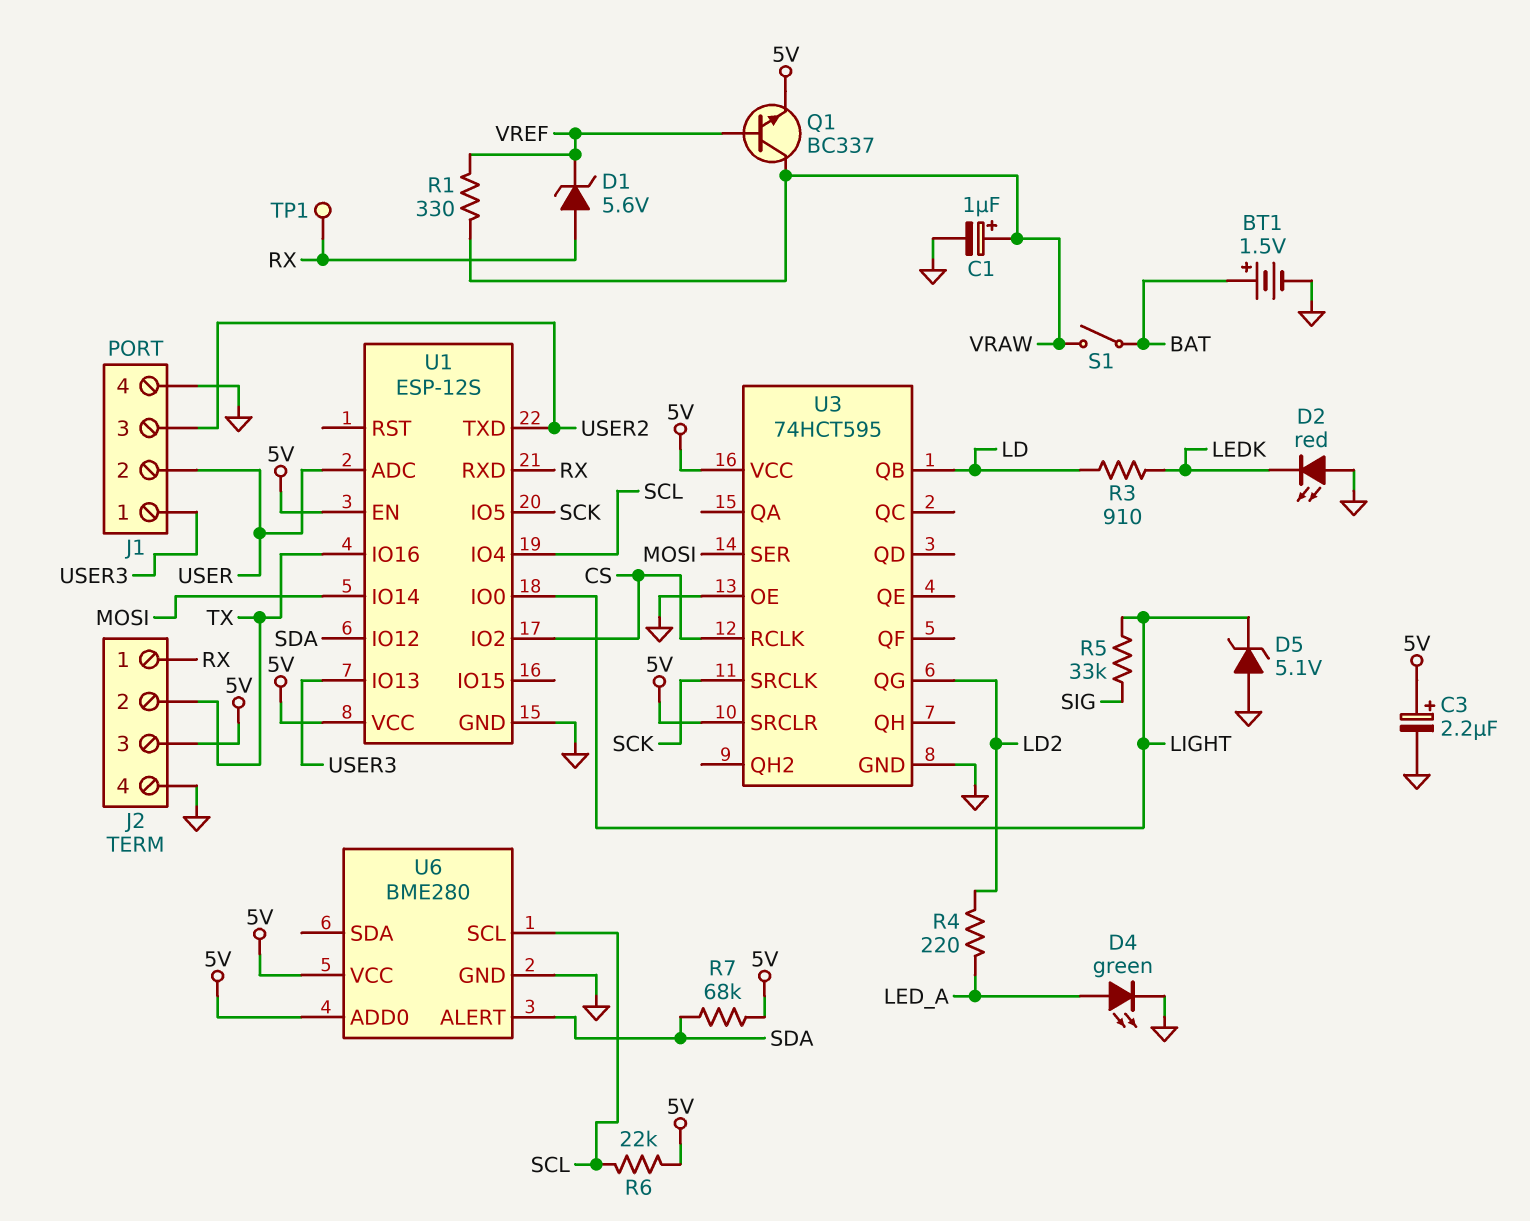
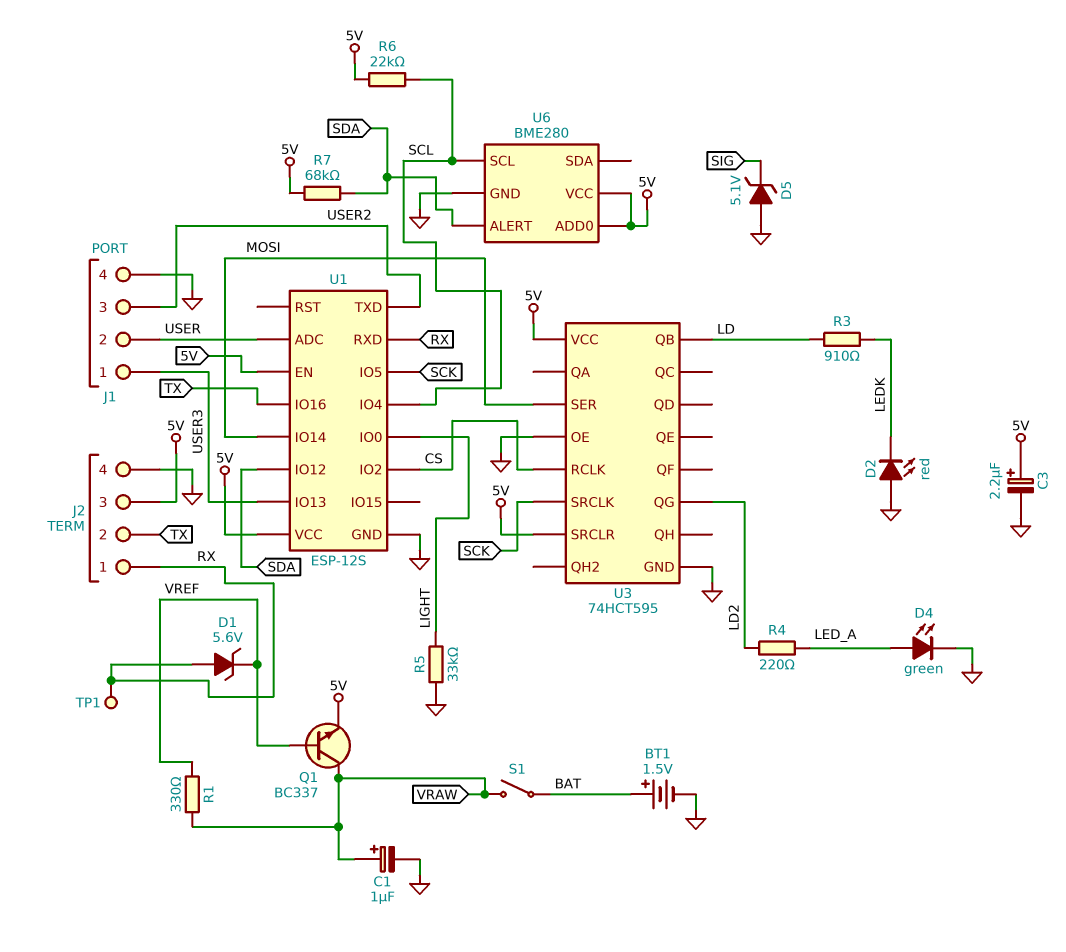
D5: zener 5.1V (A GND, K LIGHT) -> zener 5.1V (A GND, K SIG)
R5: 33k (LIGHT, SIG) -> 33k (GND, LIGHT)

